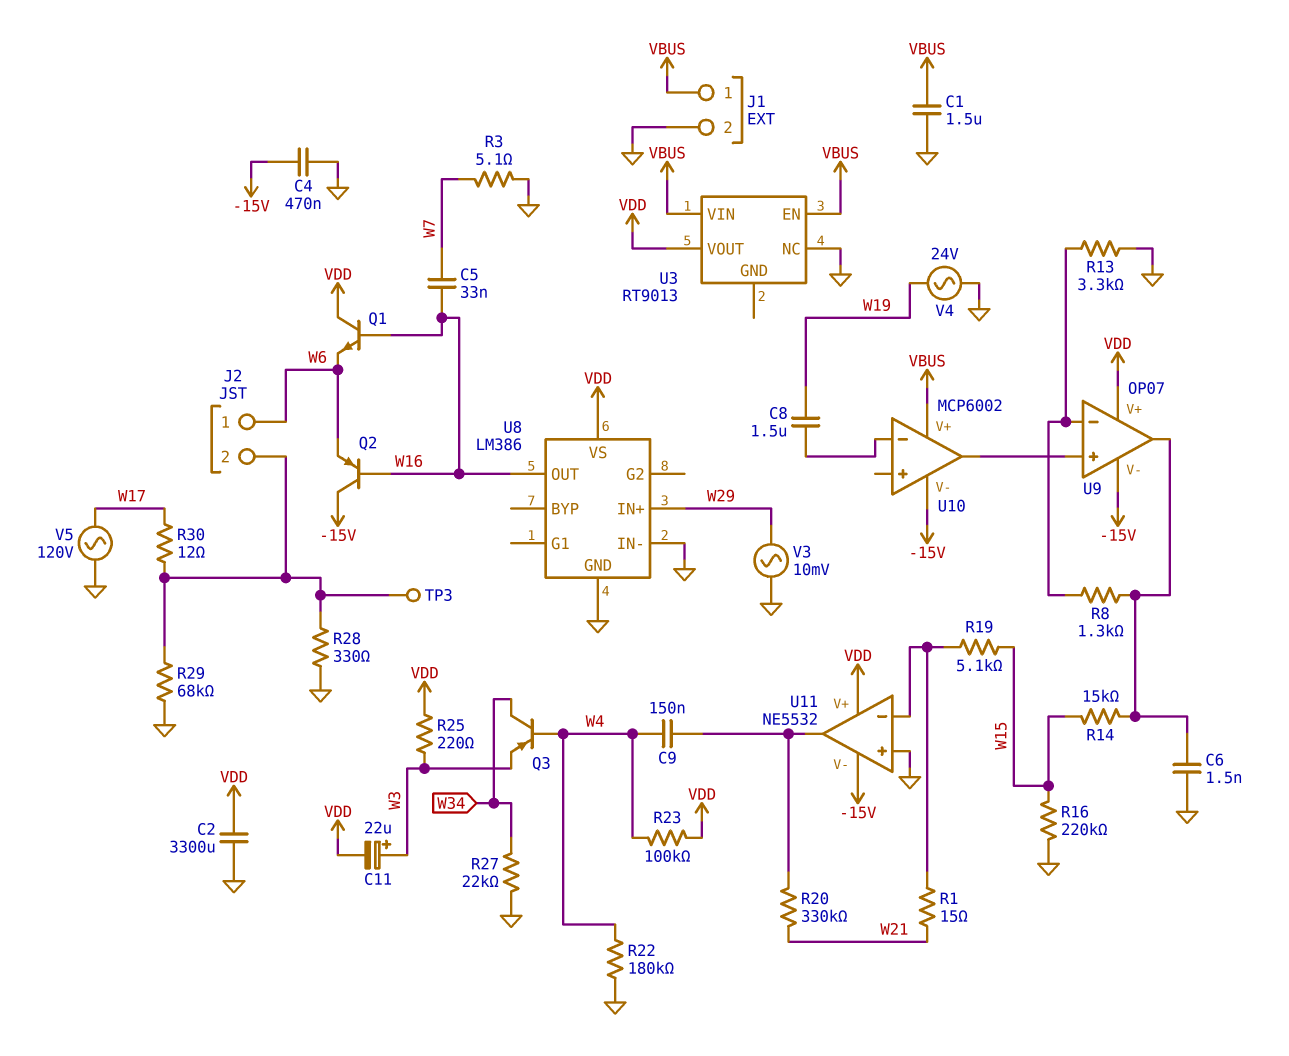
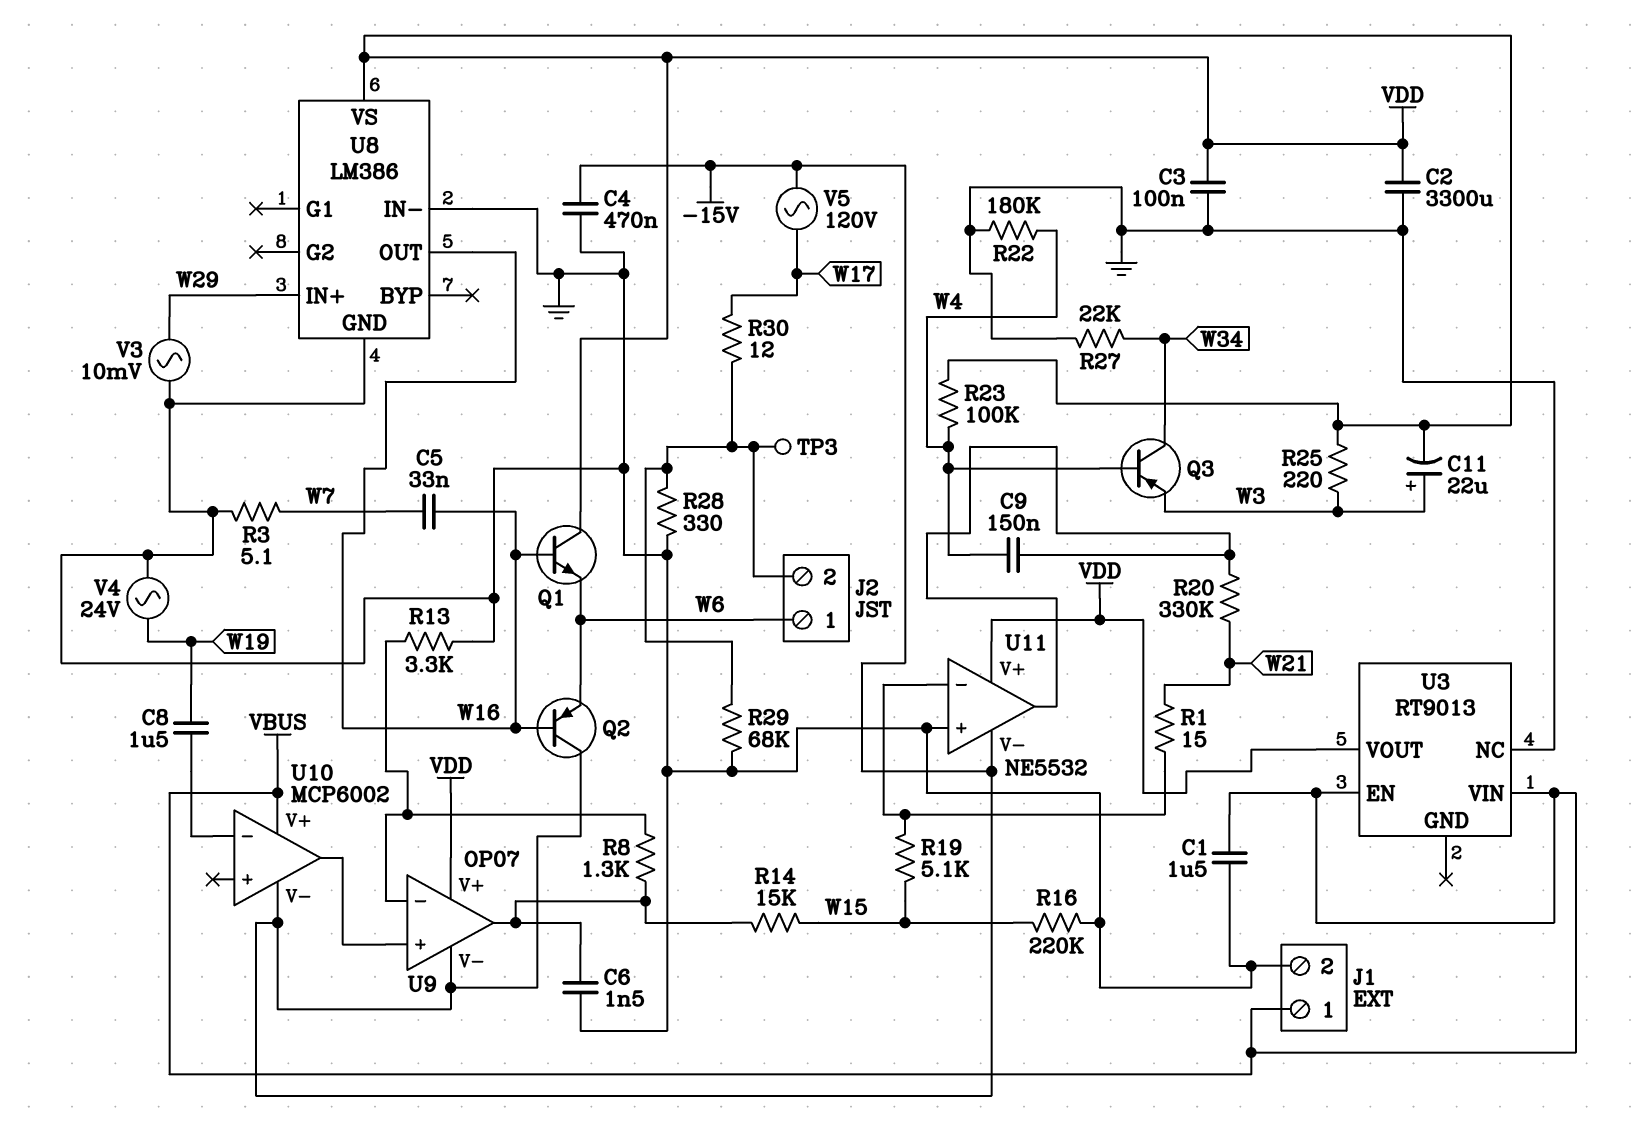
C3: none -> 100nF (GND, VDD)
V5: AC 120V (GND, W17) -> AC 120V (-15V, W17)

